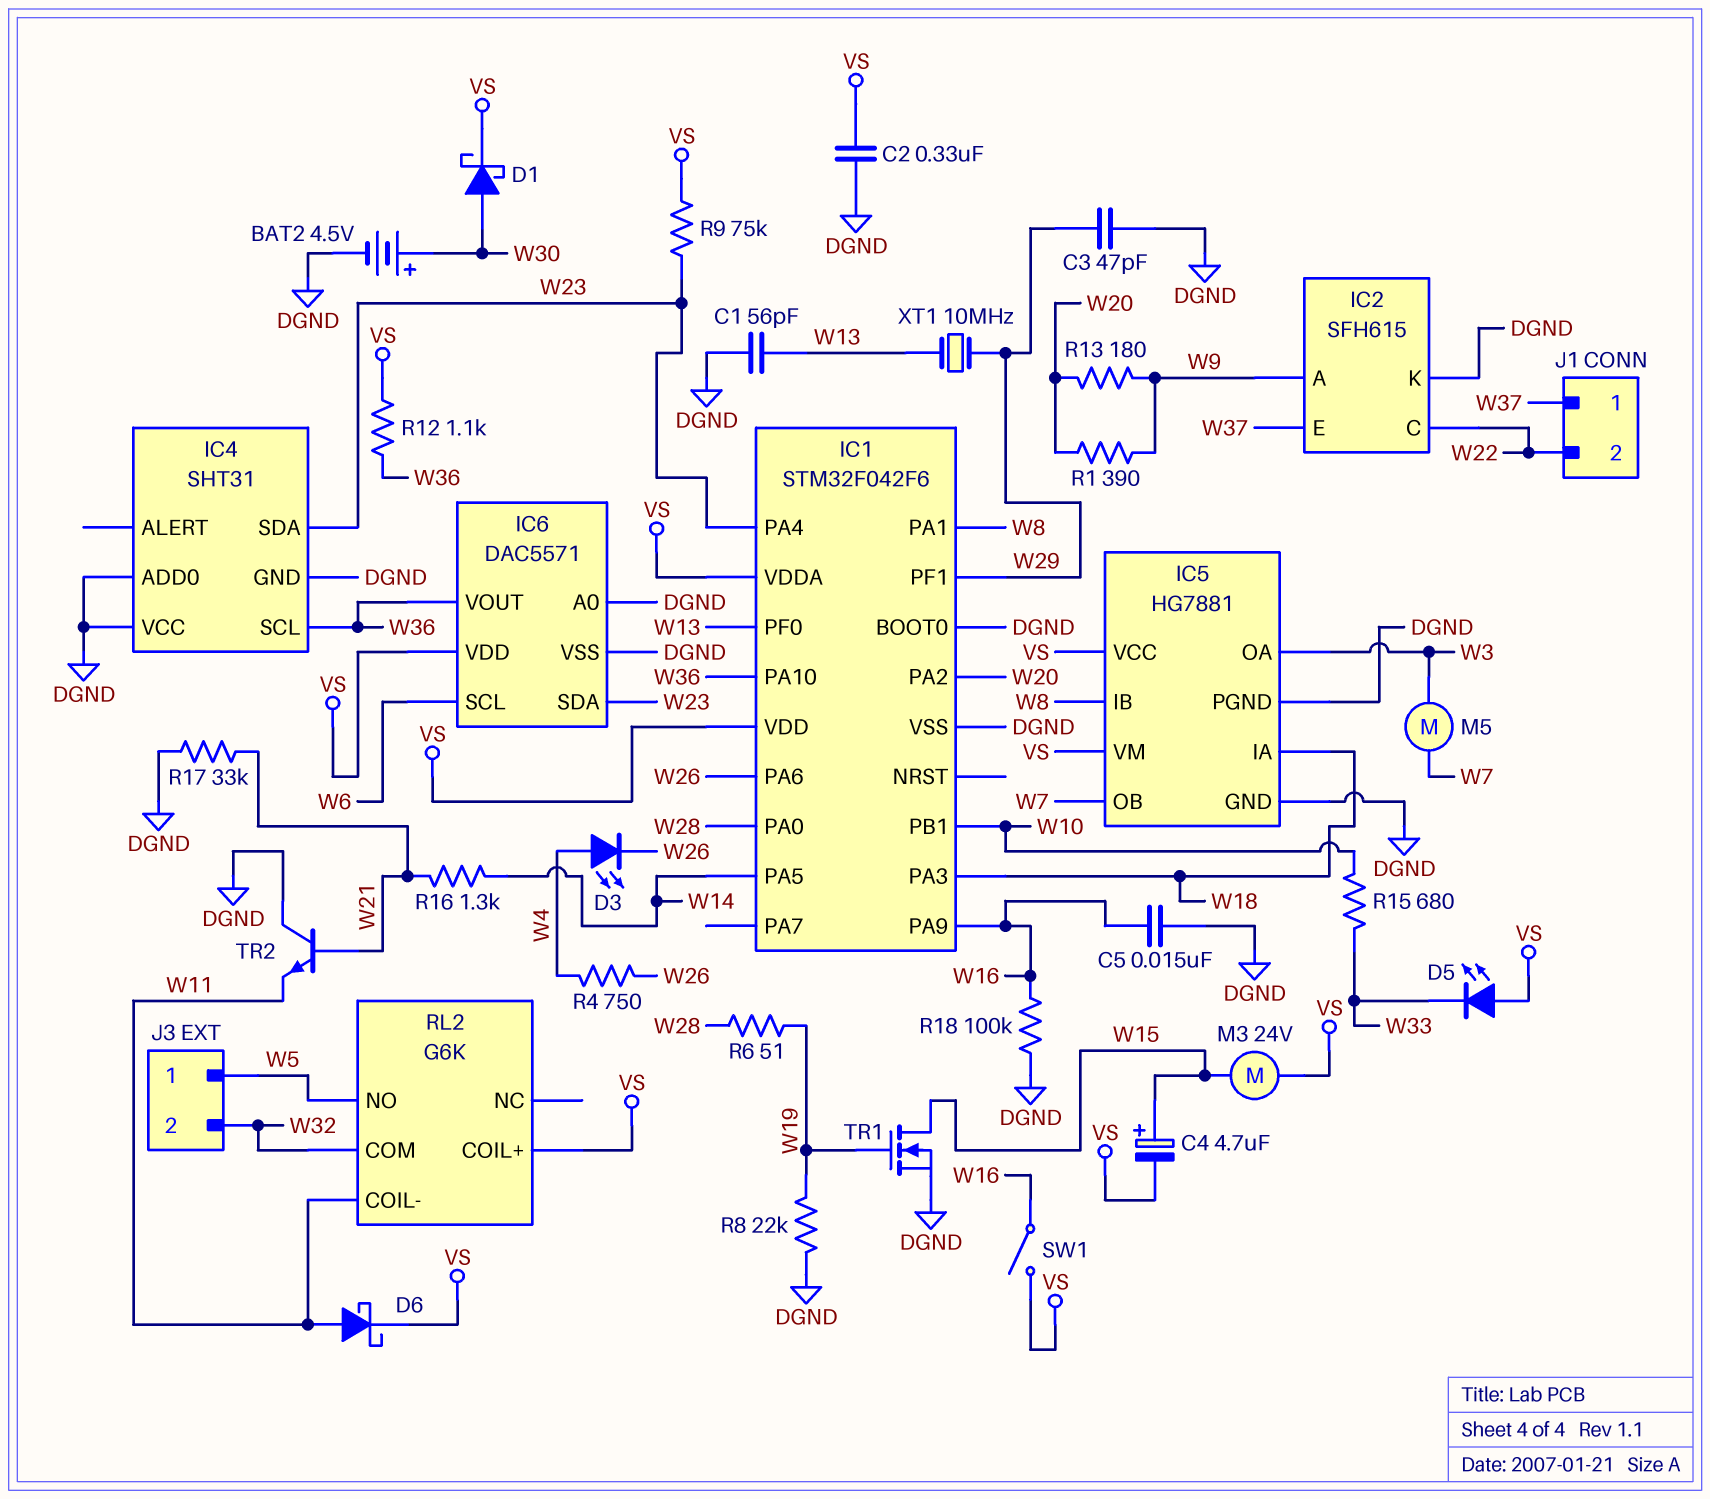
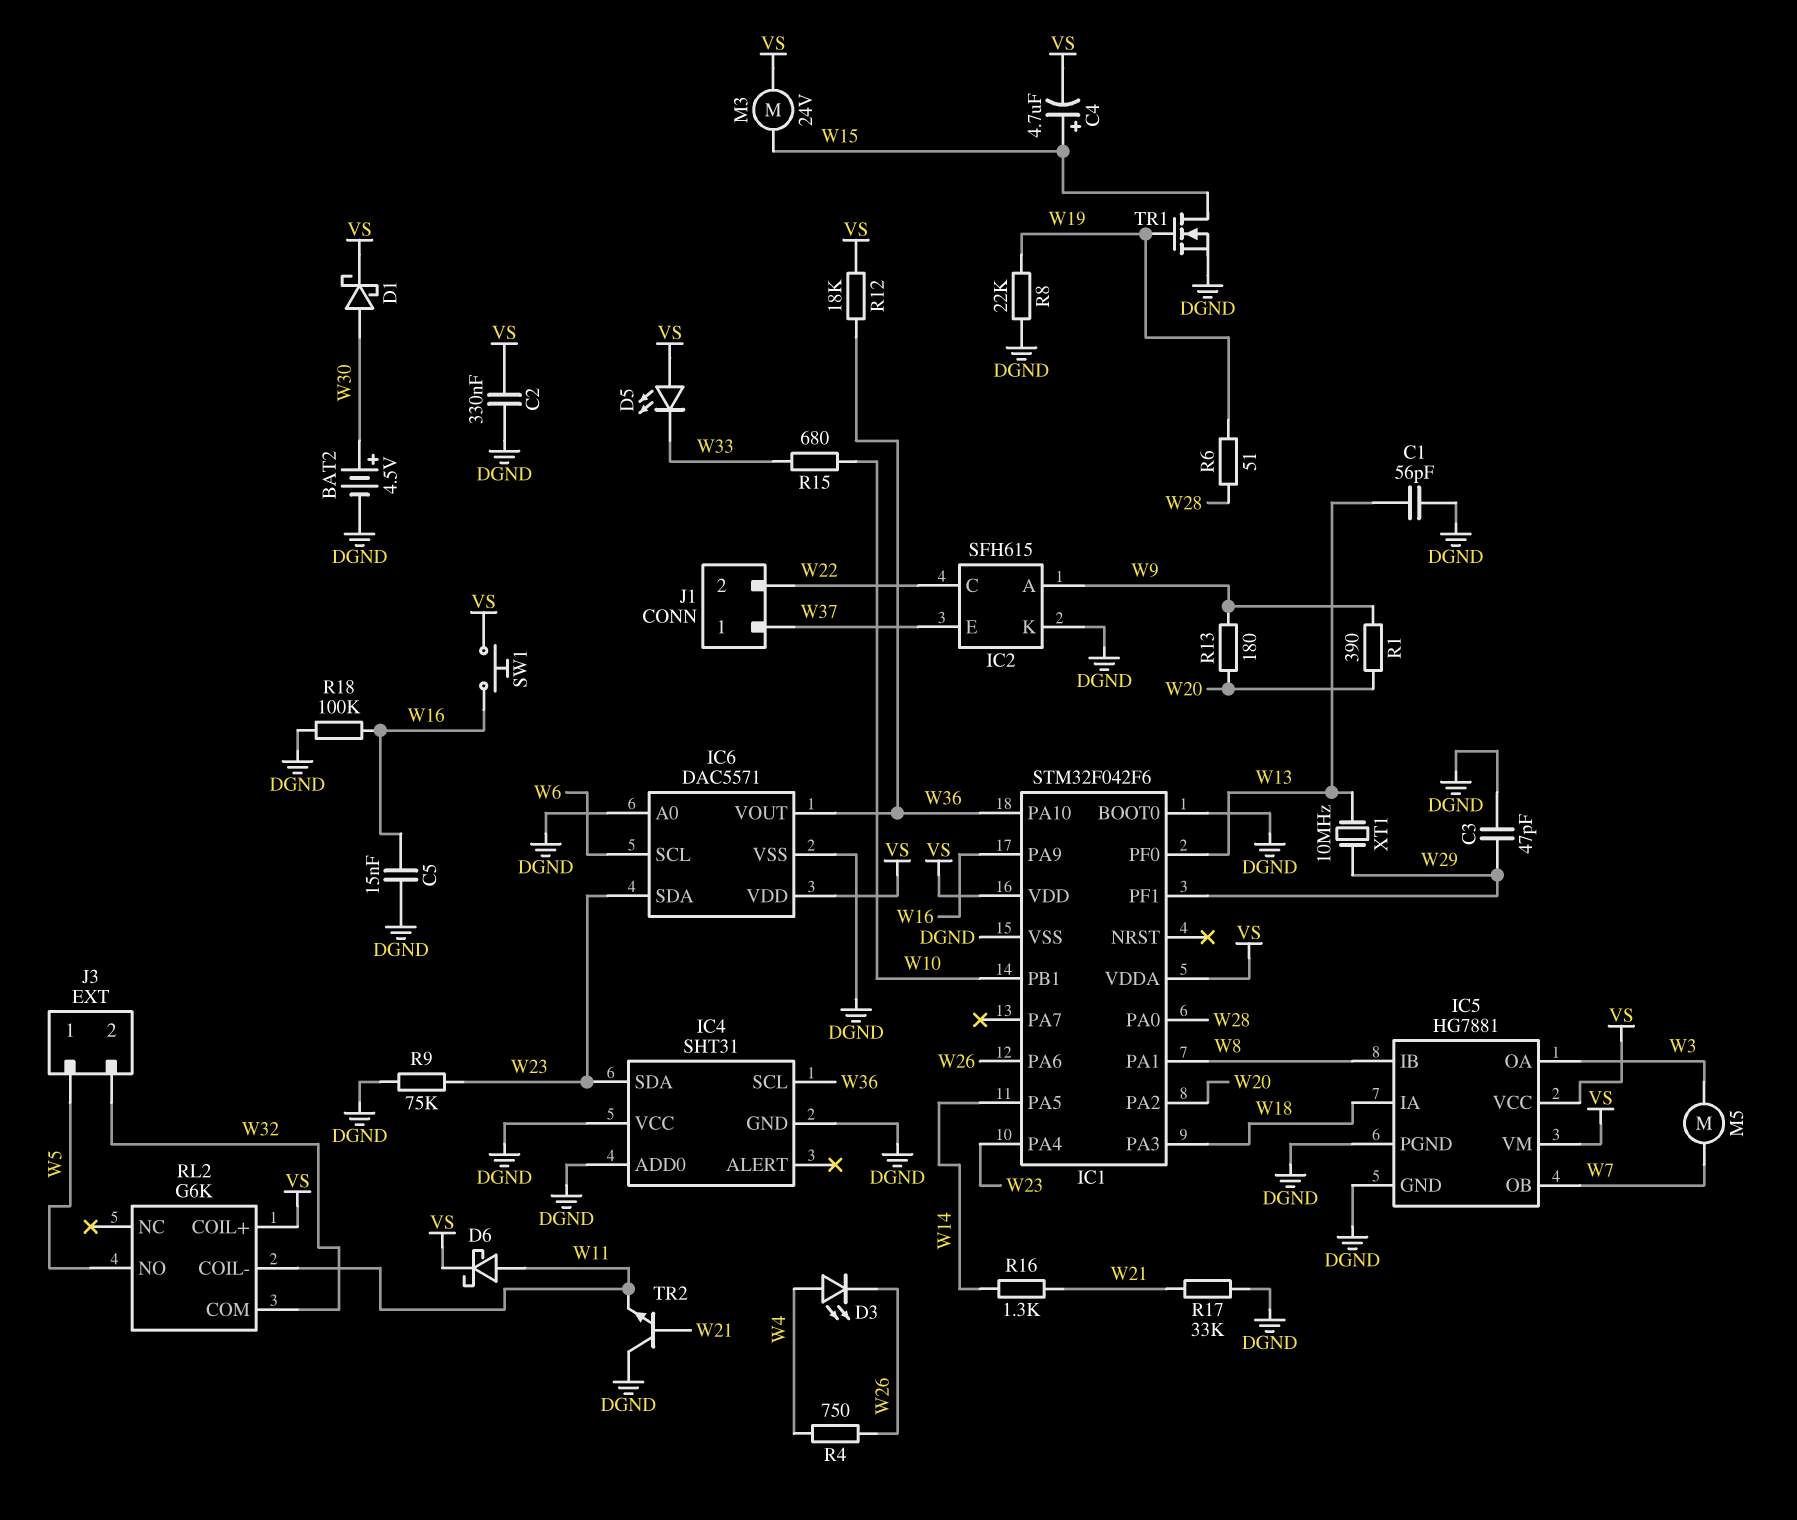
R9: 75k (VS, W23) -> 75k (DGND, W23)
R12: 1.1k (VS, W36) -> 18k (VS, W36)
SW1: switch (VS, W16) -> button (VS, W16)

